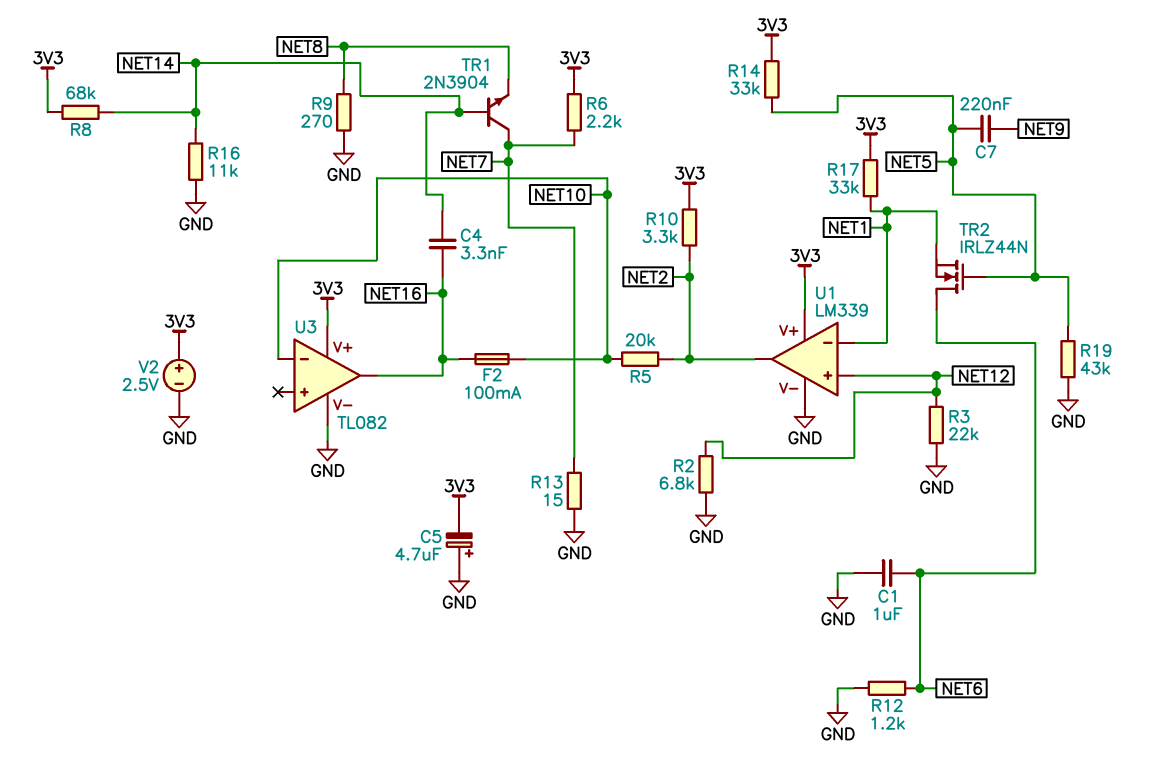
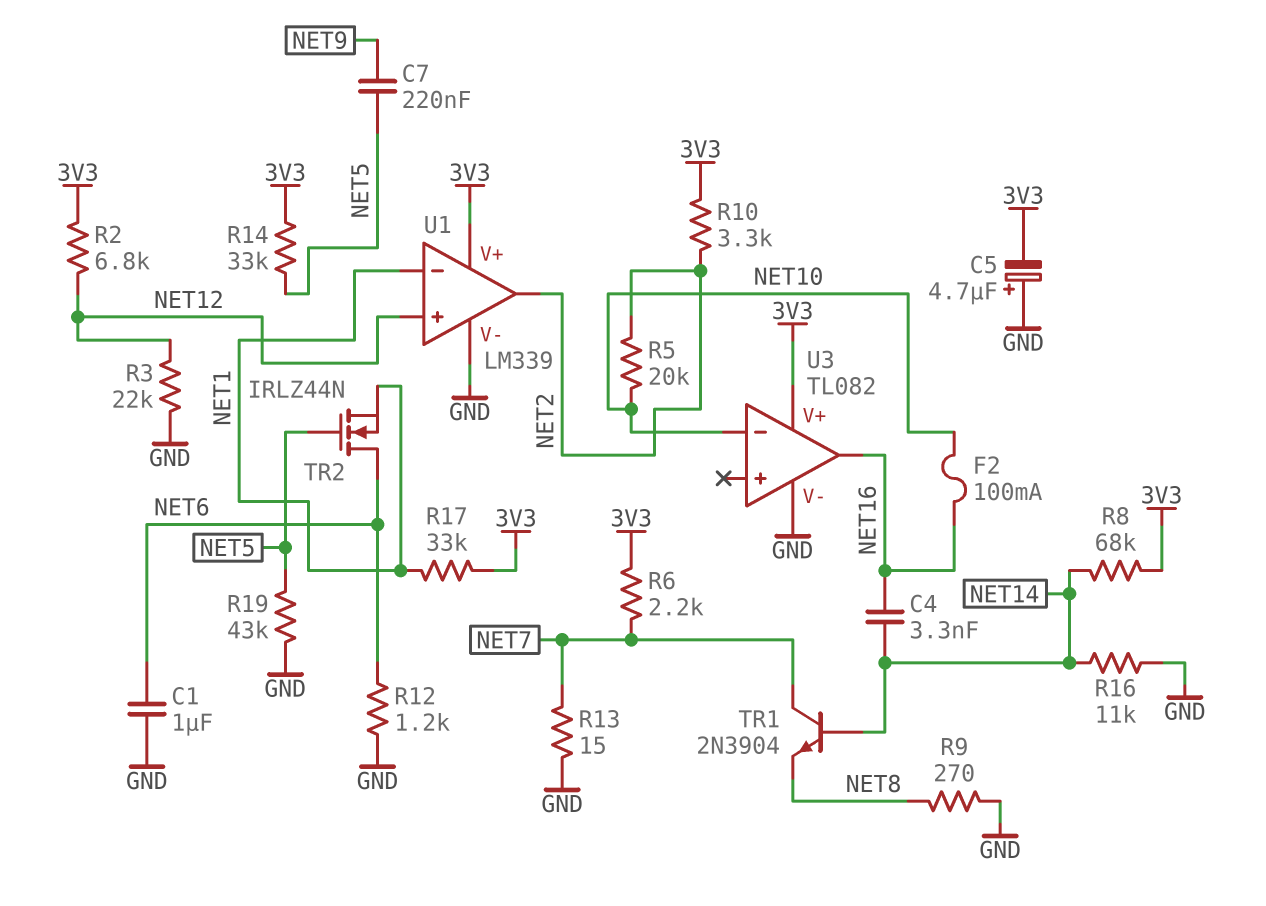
R2: 6.8k (GND, NET12) -> 6.8k (3V3, NET12)
V2: 2.5V (plus 3V3, minus GND) -> none

